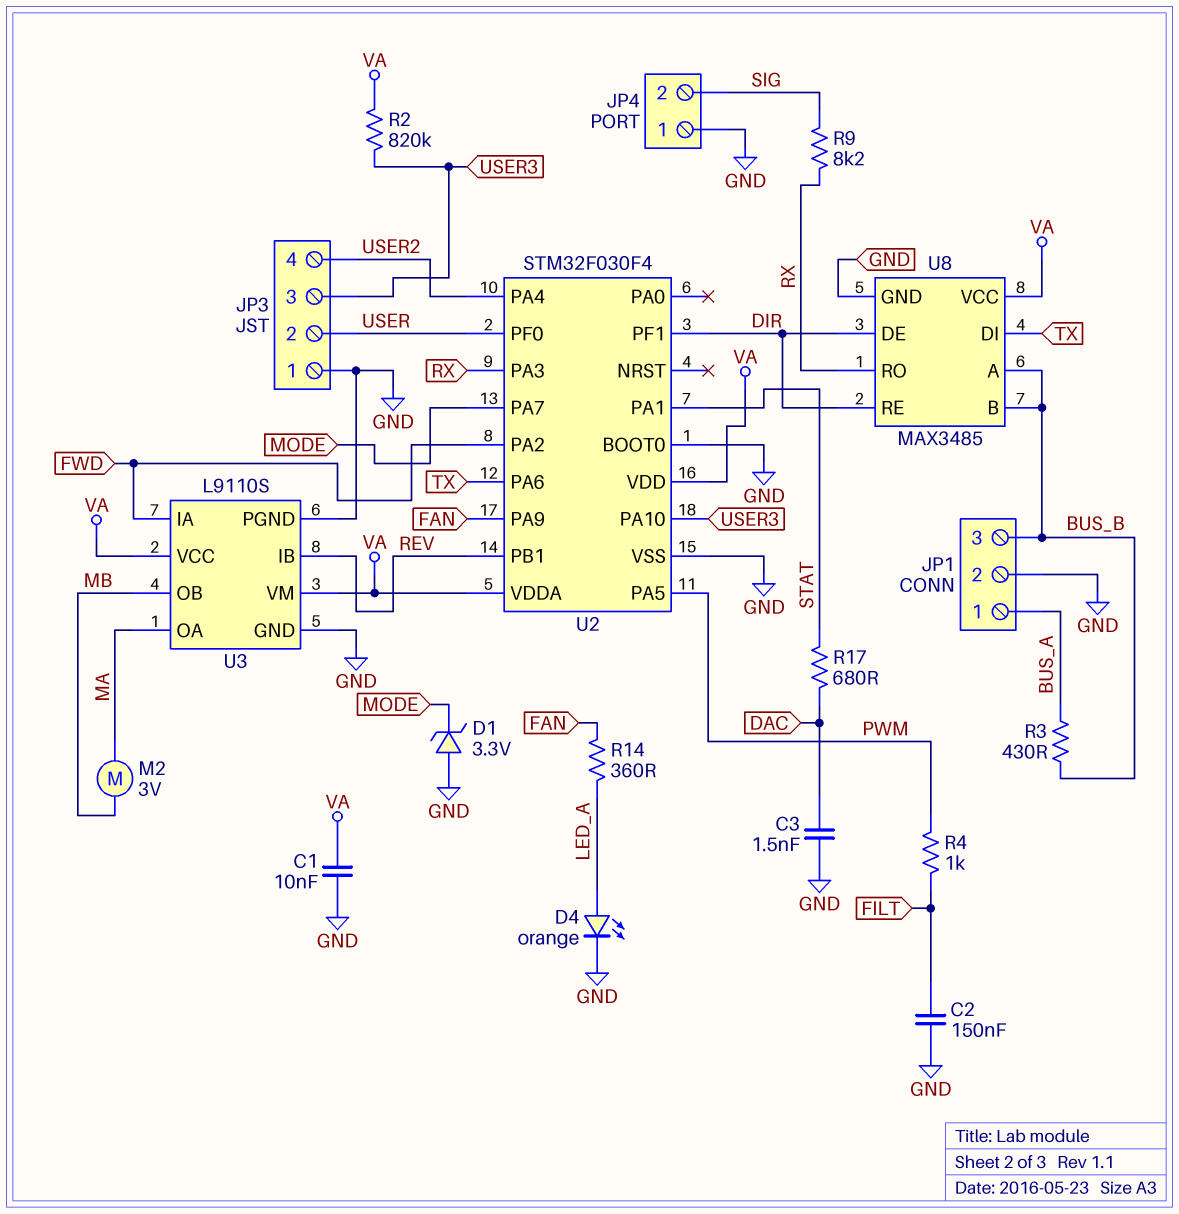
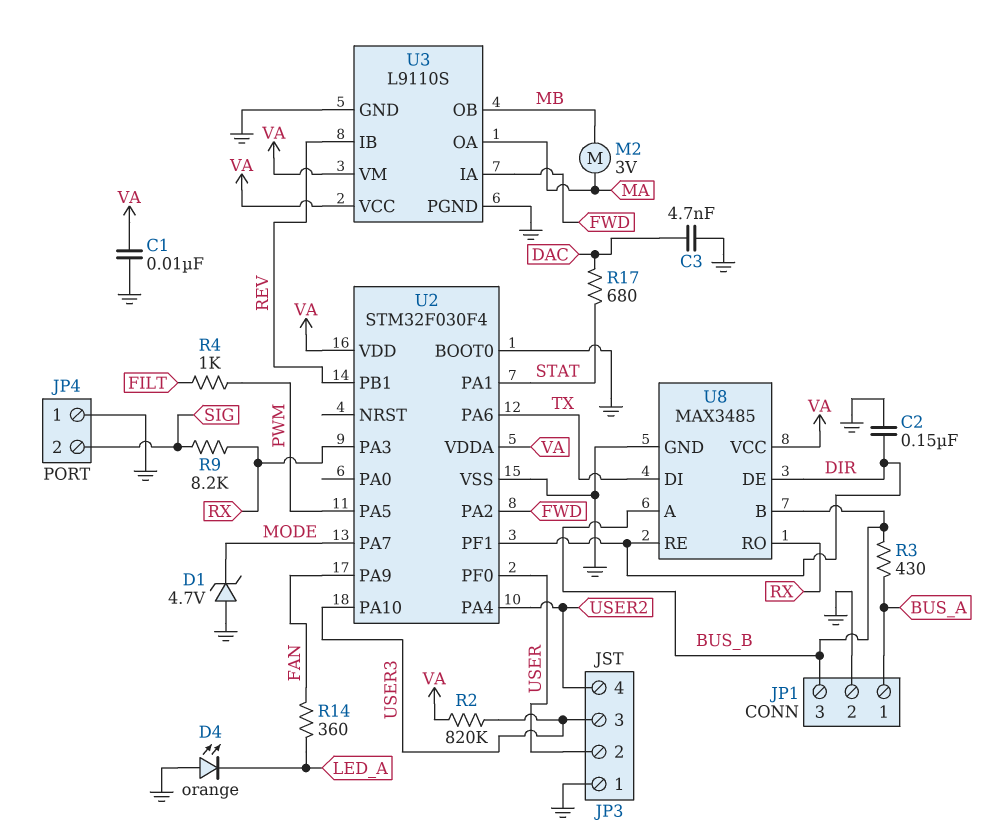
C2: 150nF (FILT, GND) -> 150nF (DIR, GND)
C3: 1.5nF (DAC, GND) -> 4.7nF (DAC, GND)
D1: zener 3.3V (A GND, K MODE) -> zener 4.7V (A GND, K MODE)
D4: LED orange (A LED_A, K GND) -> LED orange (A GND, K LED_A)

